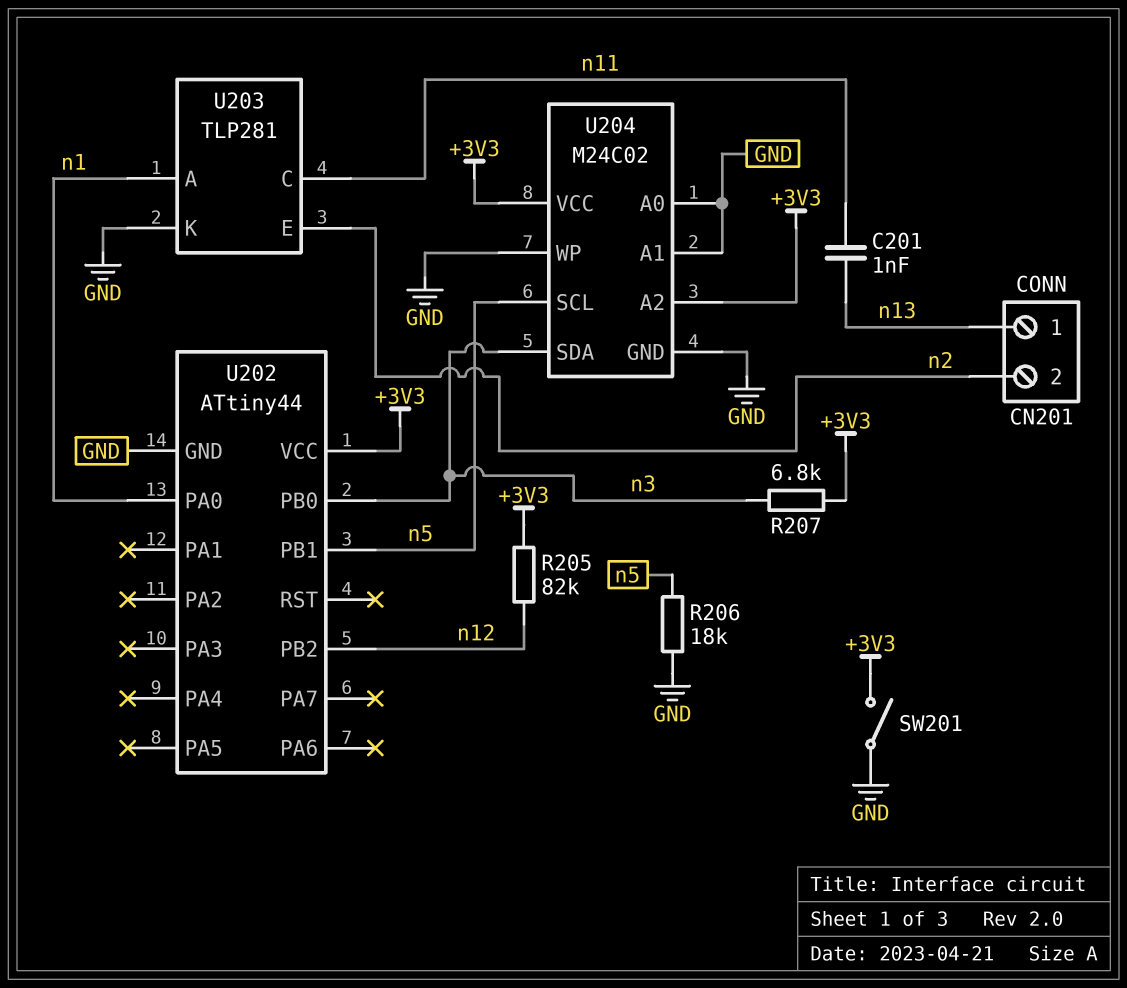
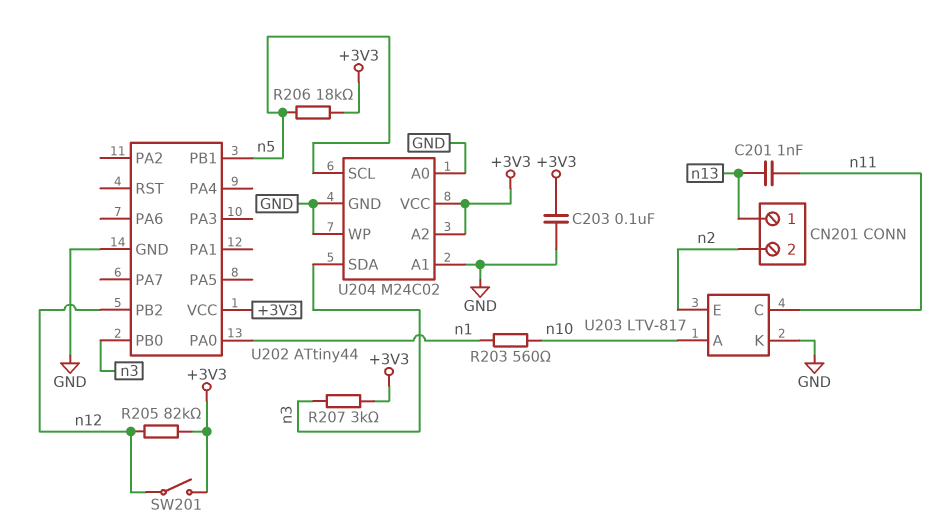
C203: none -> 100nF (+3V3, GND)
R203: none -> 560 (n1, n10)
R206: 18k (GND, n5) -> 18k (+3V3, n5)
R207: 6.8k (+3V3, n3) -> 3k (+3V3, n3)
SW201: switch (+3V3, GND) -> switch (+3V3, n12)
U203: TLP281 -> LTV-817
U203 pin A: n1 -> n10

